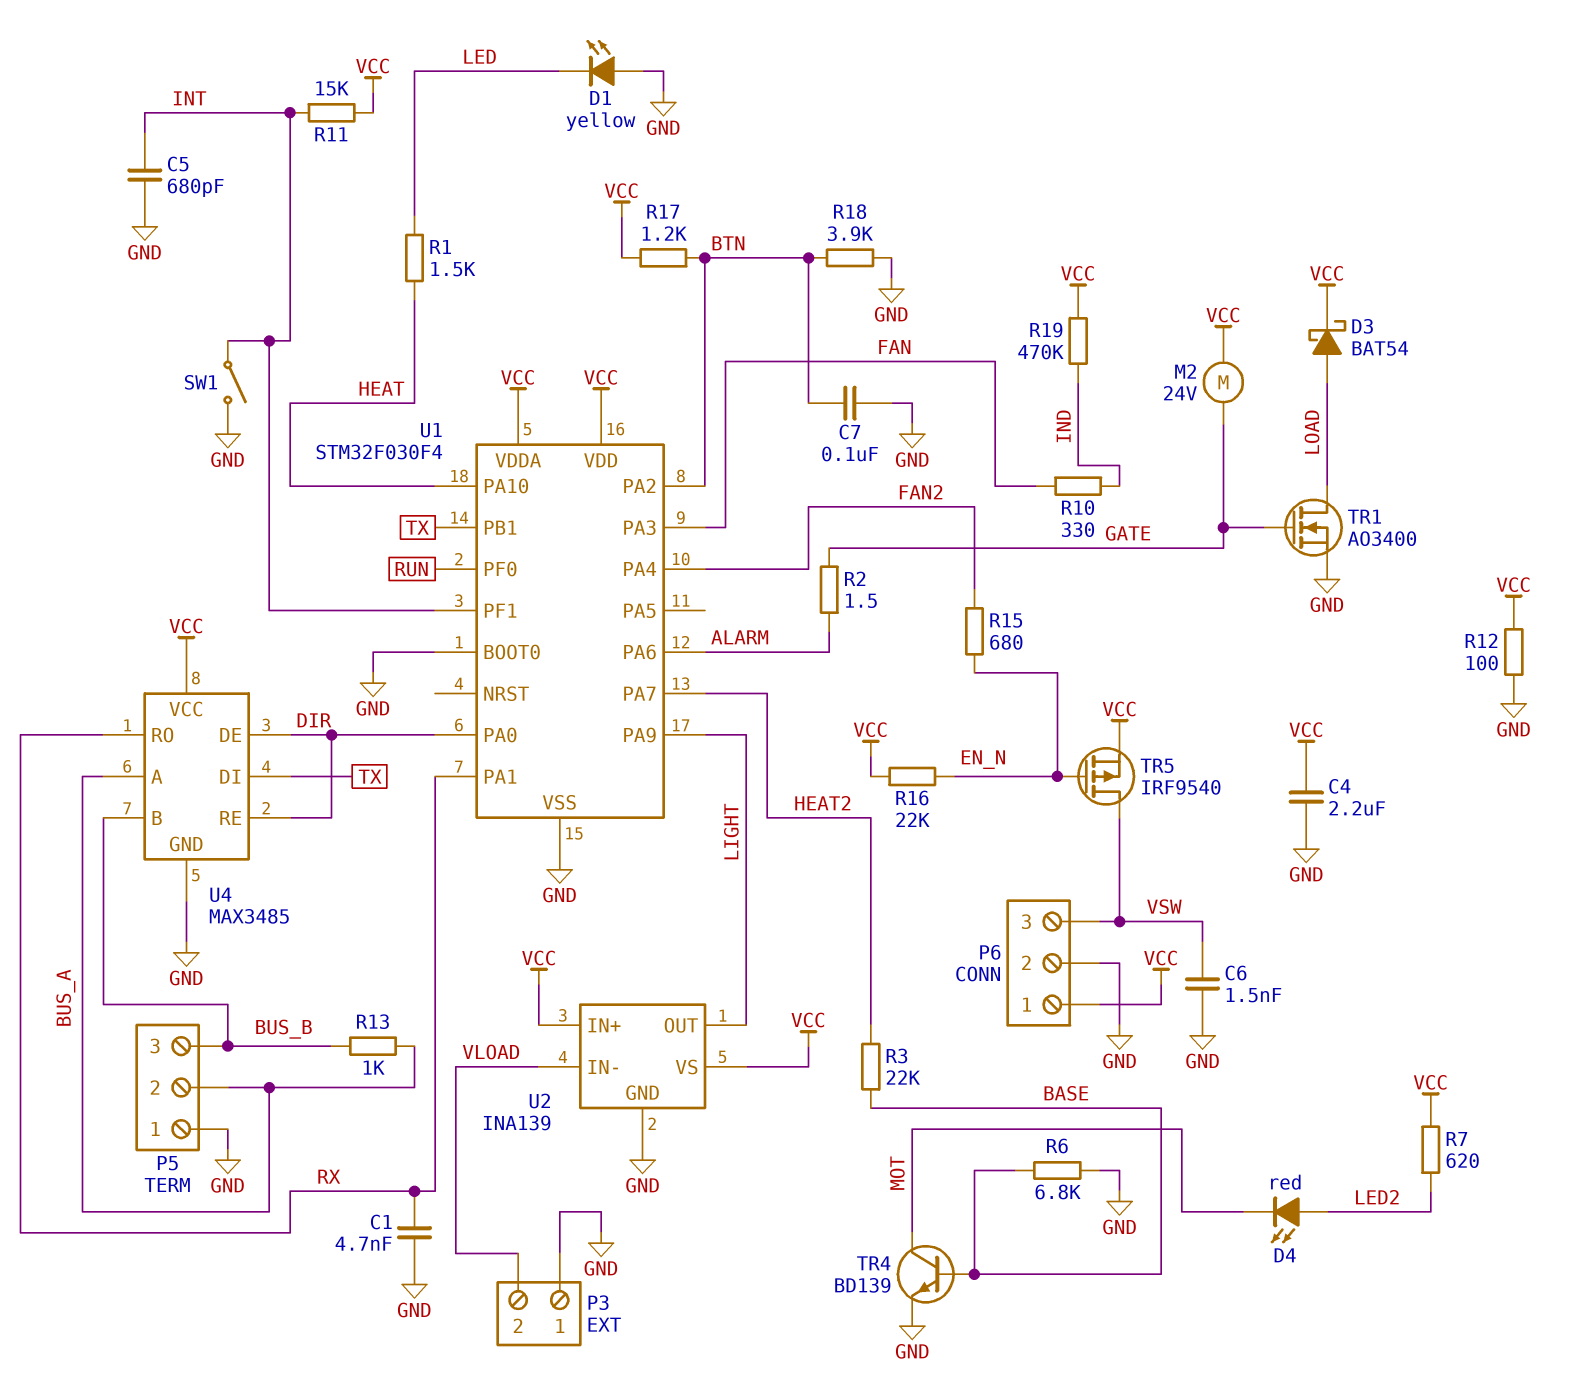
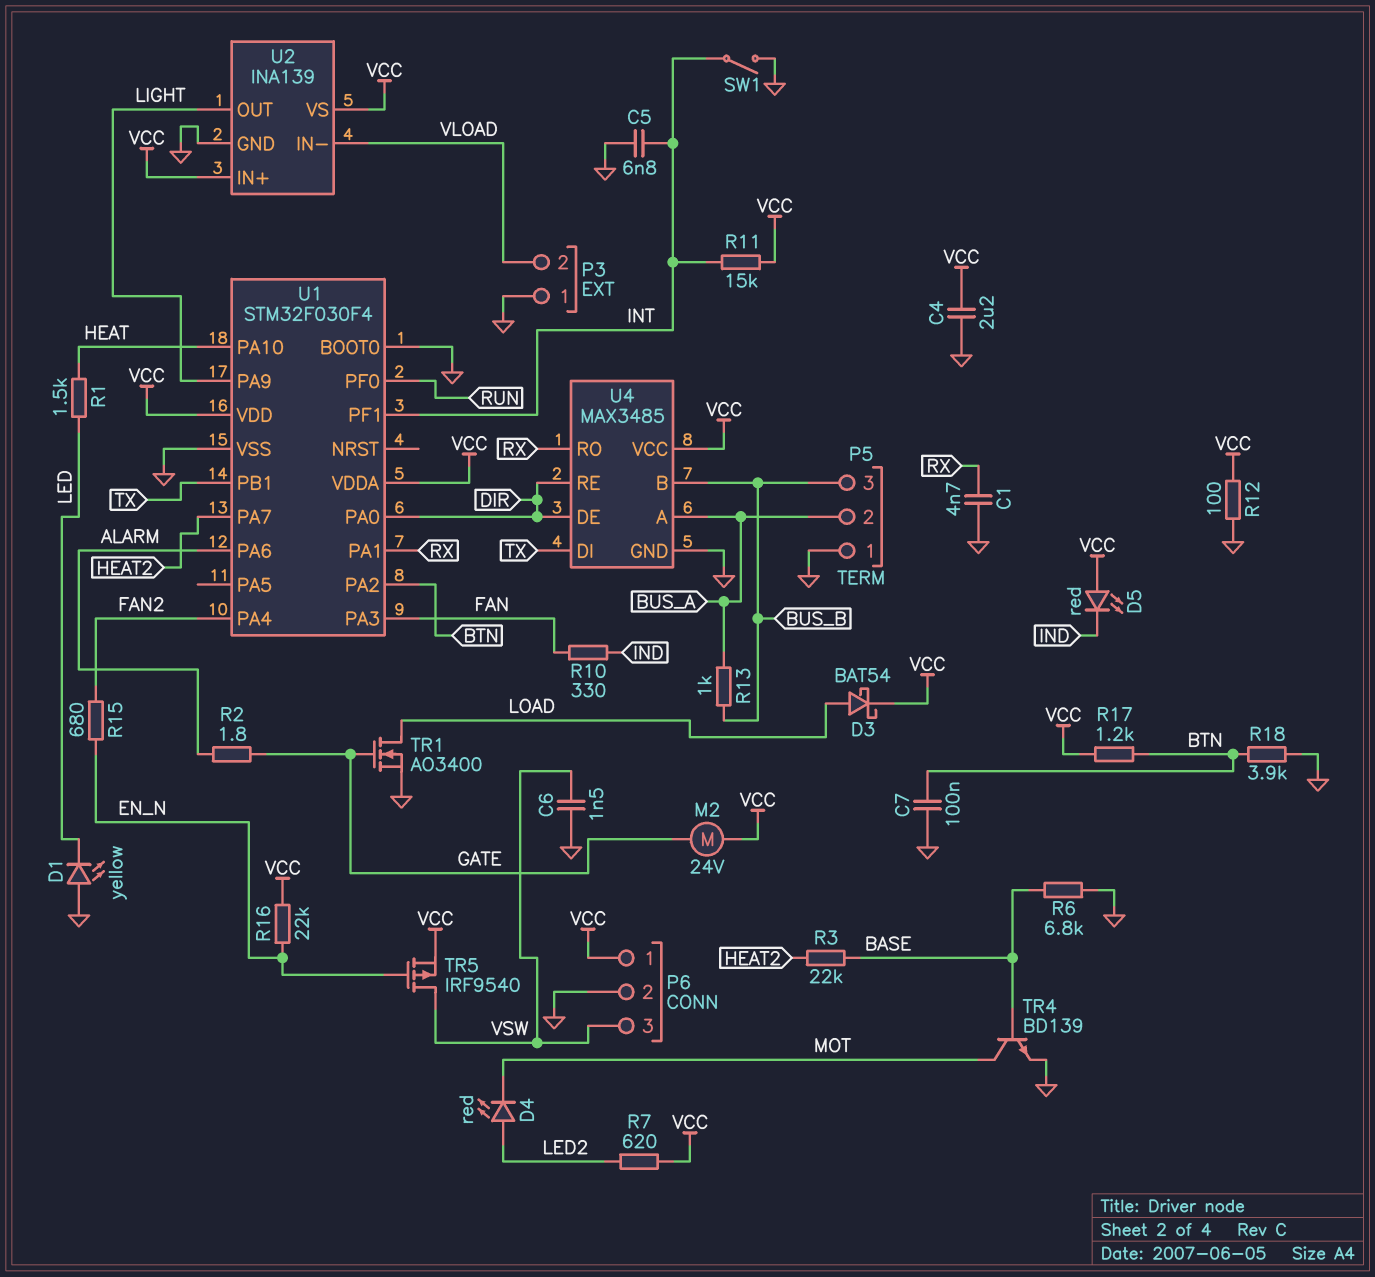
C5: 680pF (GND, INT) -> 6.8nF (GND, INT)
D5: none -> LED red (A VCC, K IND)
R2: 1.5 (ALARM, GATE) -> 1.8 (ALARM, GATE)
R19: 470k (IND, VCC) -> none

